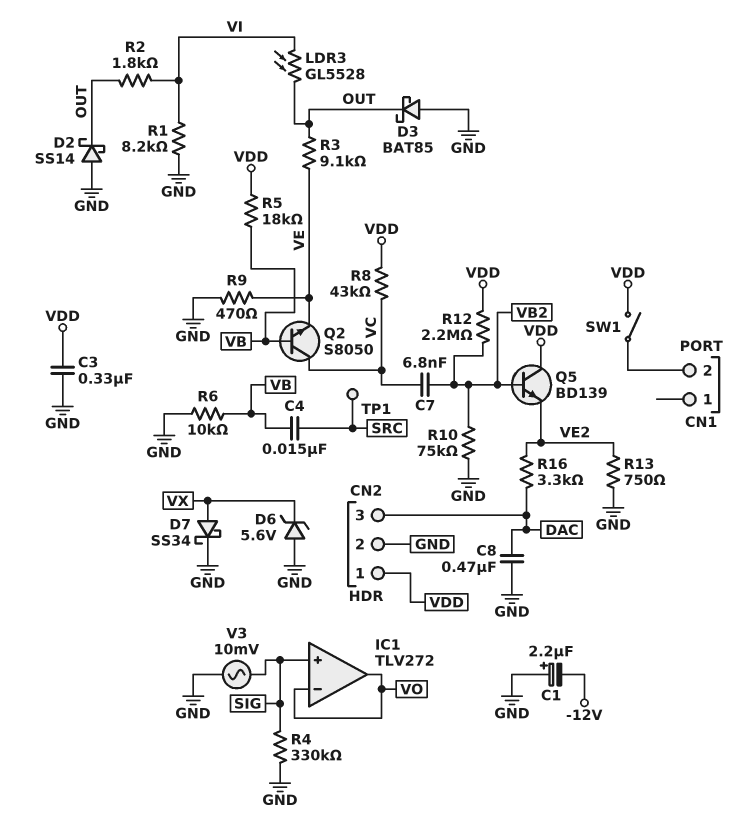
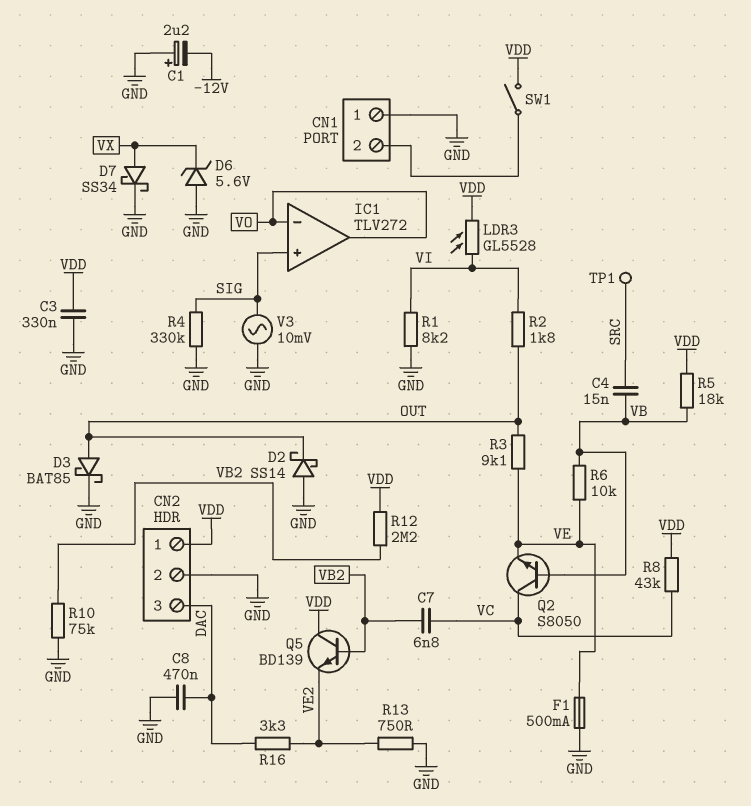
CN1 pin 1: none -> GND
D3: schottky BAT85 (A GND, K OUT) -> schottky BAT85 (A OUT, K GND)
F1: none -> 500mA (GND, VE)
LDR3: GL5528 (OUT, VI) -> GL5528 (VDD, VI)
R6: 10k (GND, VB) -> 10k (VB, VE)
R9: 470 (GND, VE) -> none

